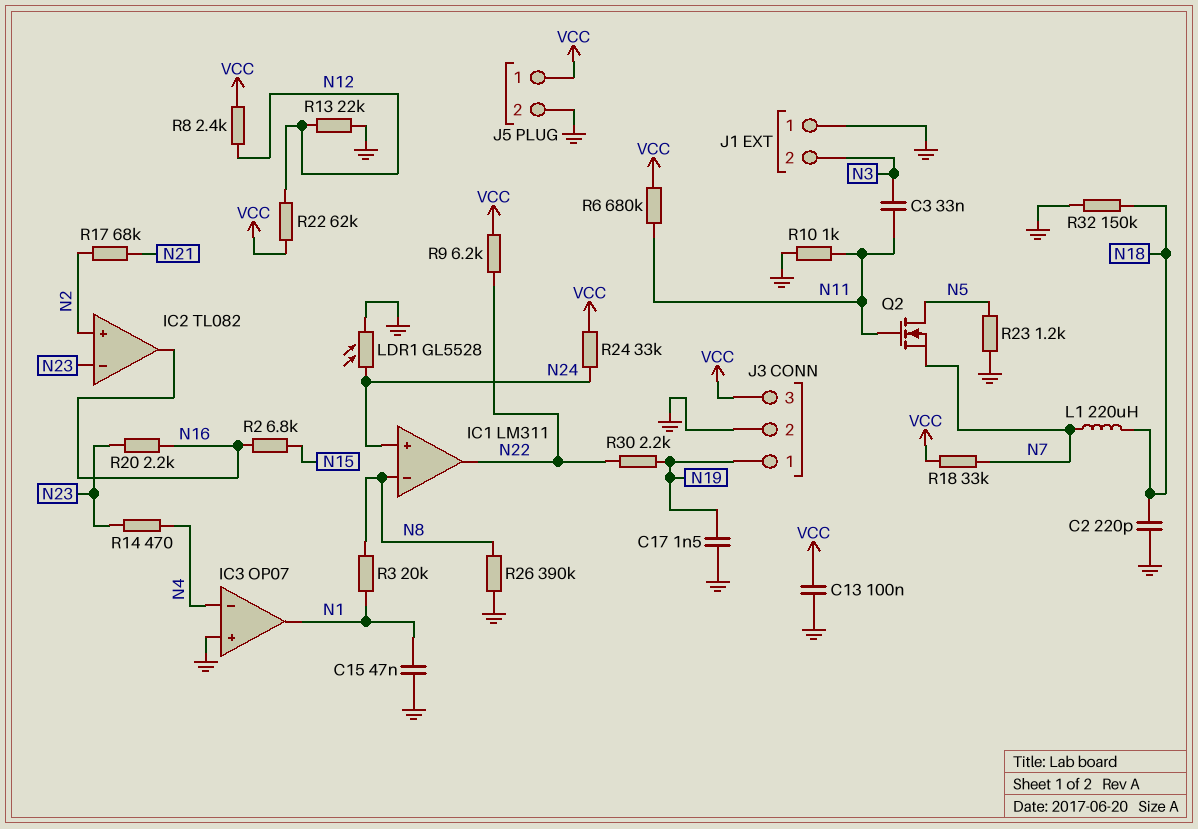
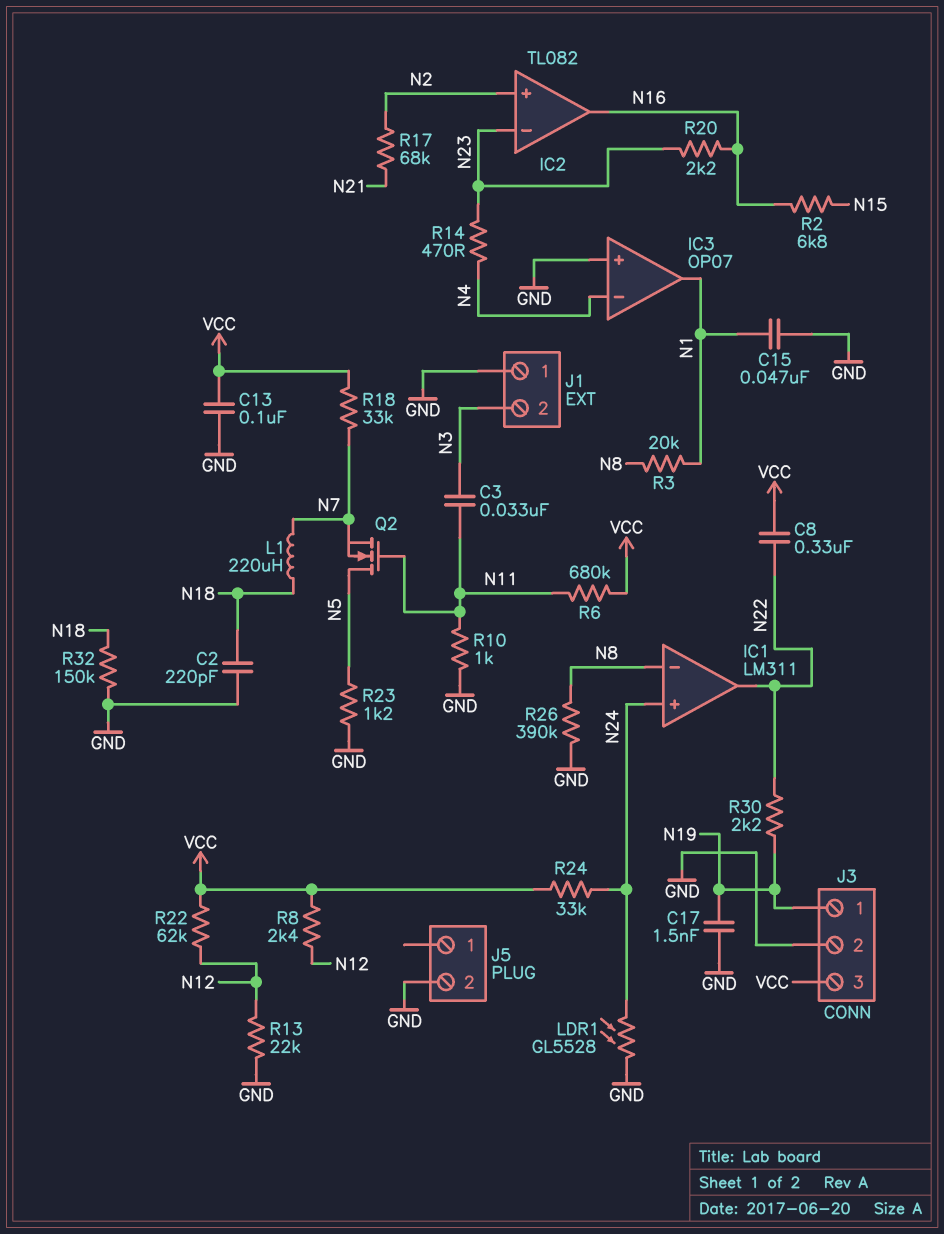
C8: none -> 330nF (N22, VCC)
J5 pin 1: VCC -> none
R9: 6.2k (N22, VCC) -> none

